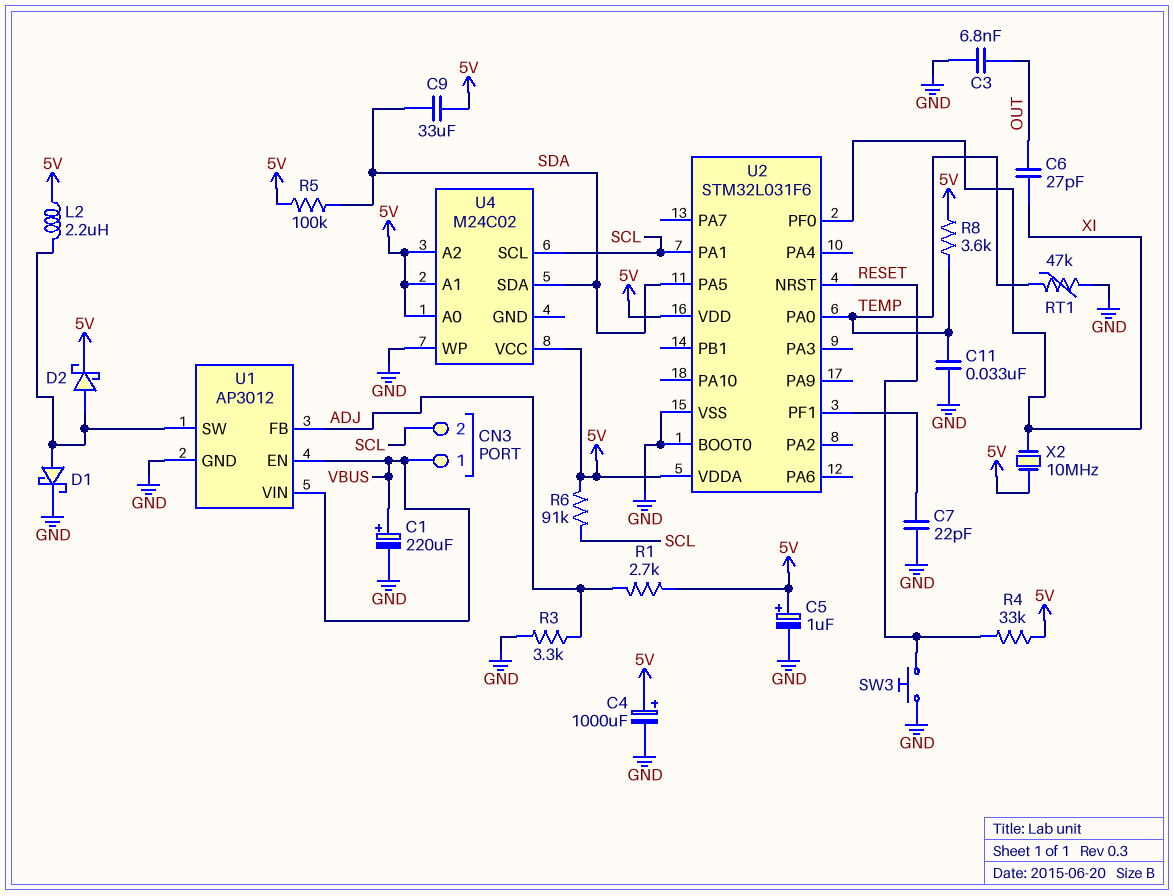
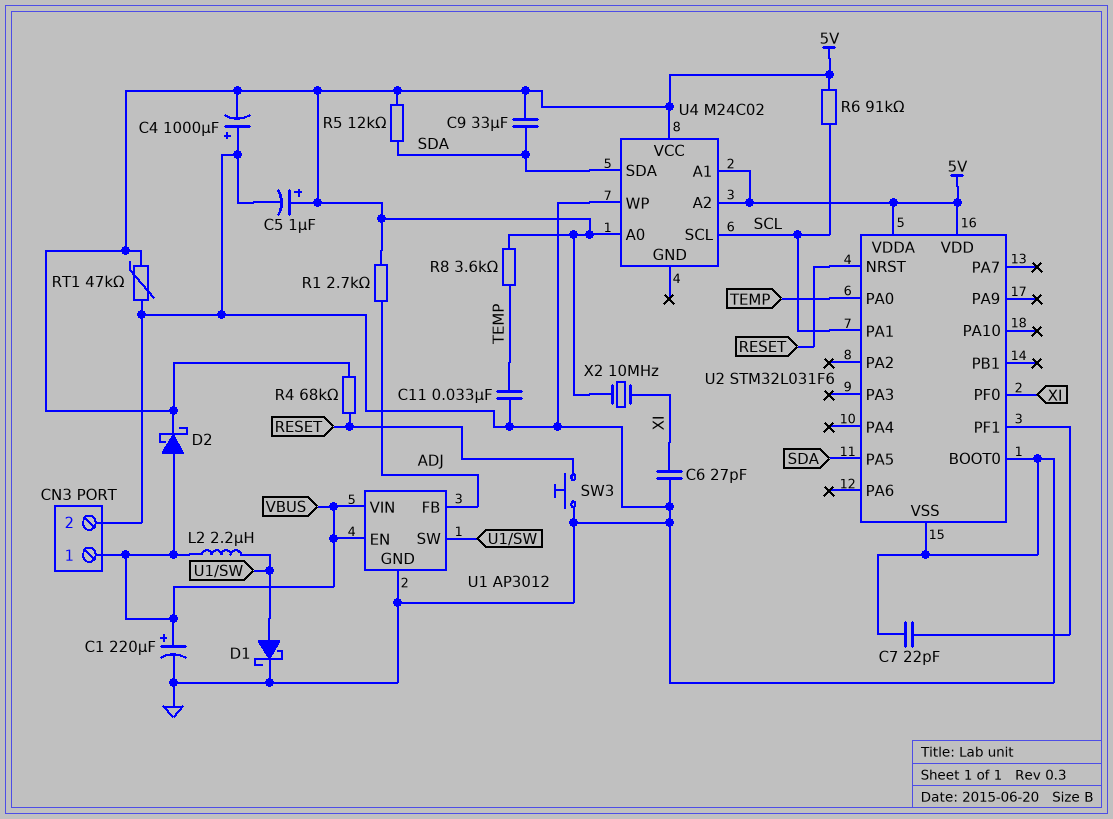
C3: 6.8nF (GND, OUT) -> none
C4: 1000uF (plus 5V, minus GND) -> 1000uF (plus GND, minus 5V)
C6: 27pF (OUT, XI) -> 27pF (GND, XI)
CN3 pin 2: SCL -> GND
D2: schottky (A U1/SW, K 5V) -> schottky (A VBUS, K 5V)
L2: 2.2uH (5V, U1/SW) -> 2.2uH (U1/SW, VBUS)
R3: 3.3k (ADJ, GND) -> none
R4: 33k (5V, RESET) -> 68k (5V, RESET)
R5: 100k (5V, SDA) -> 12k (5V, SDA)
RT1: 47k (GND, TEMP) -> 47k (5V, GND)

